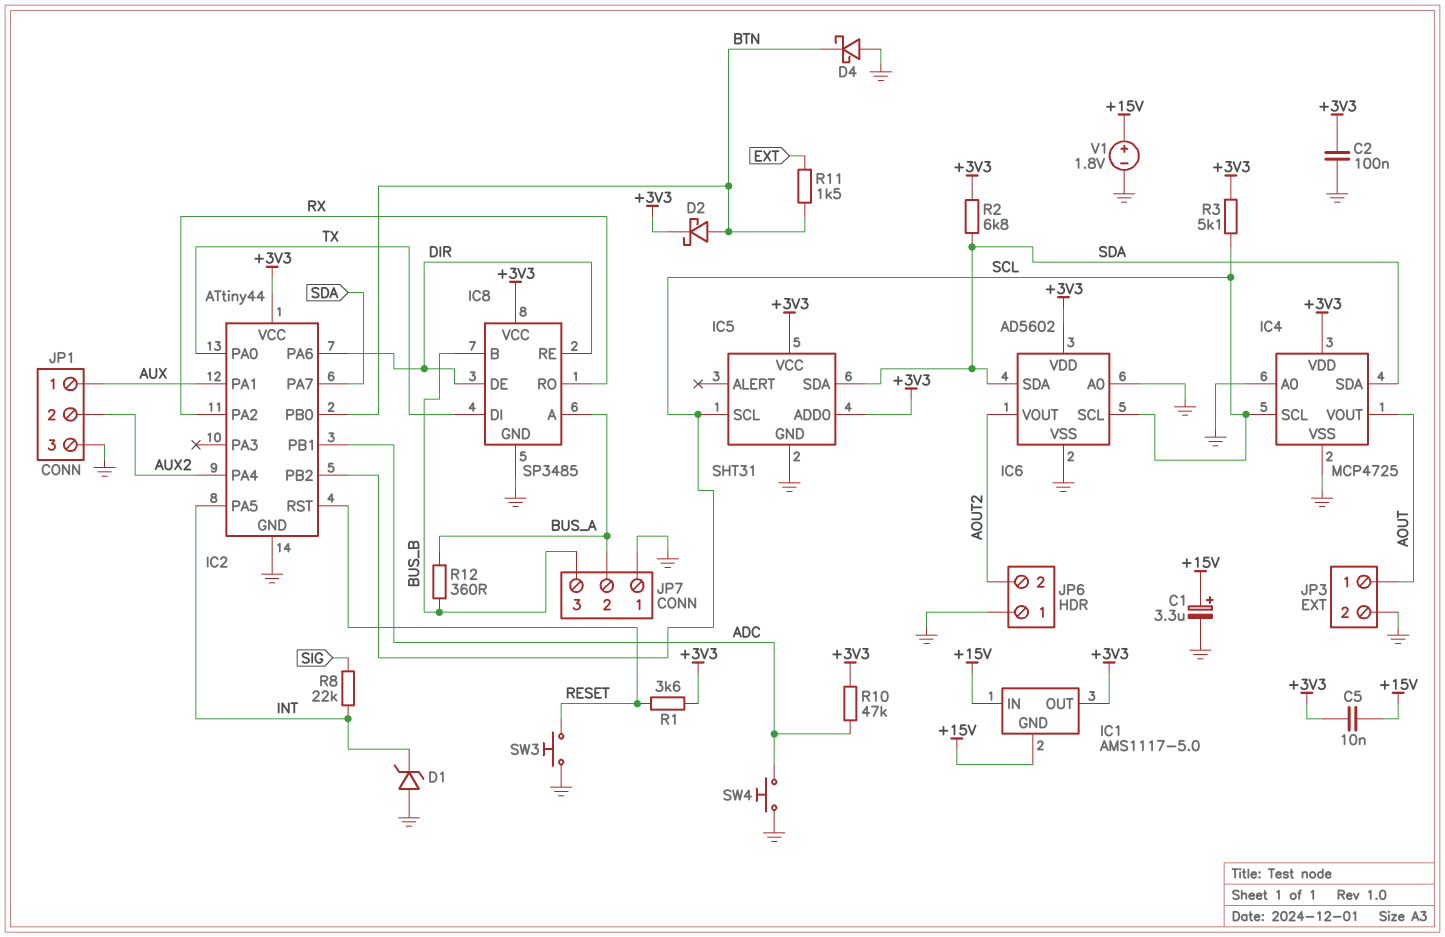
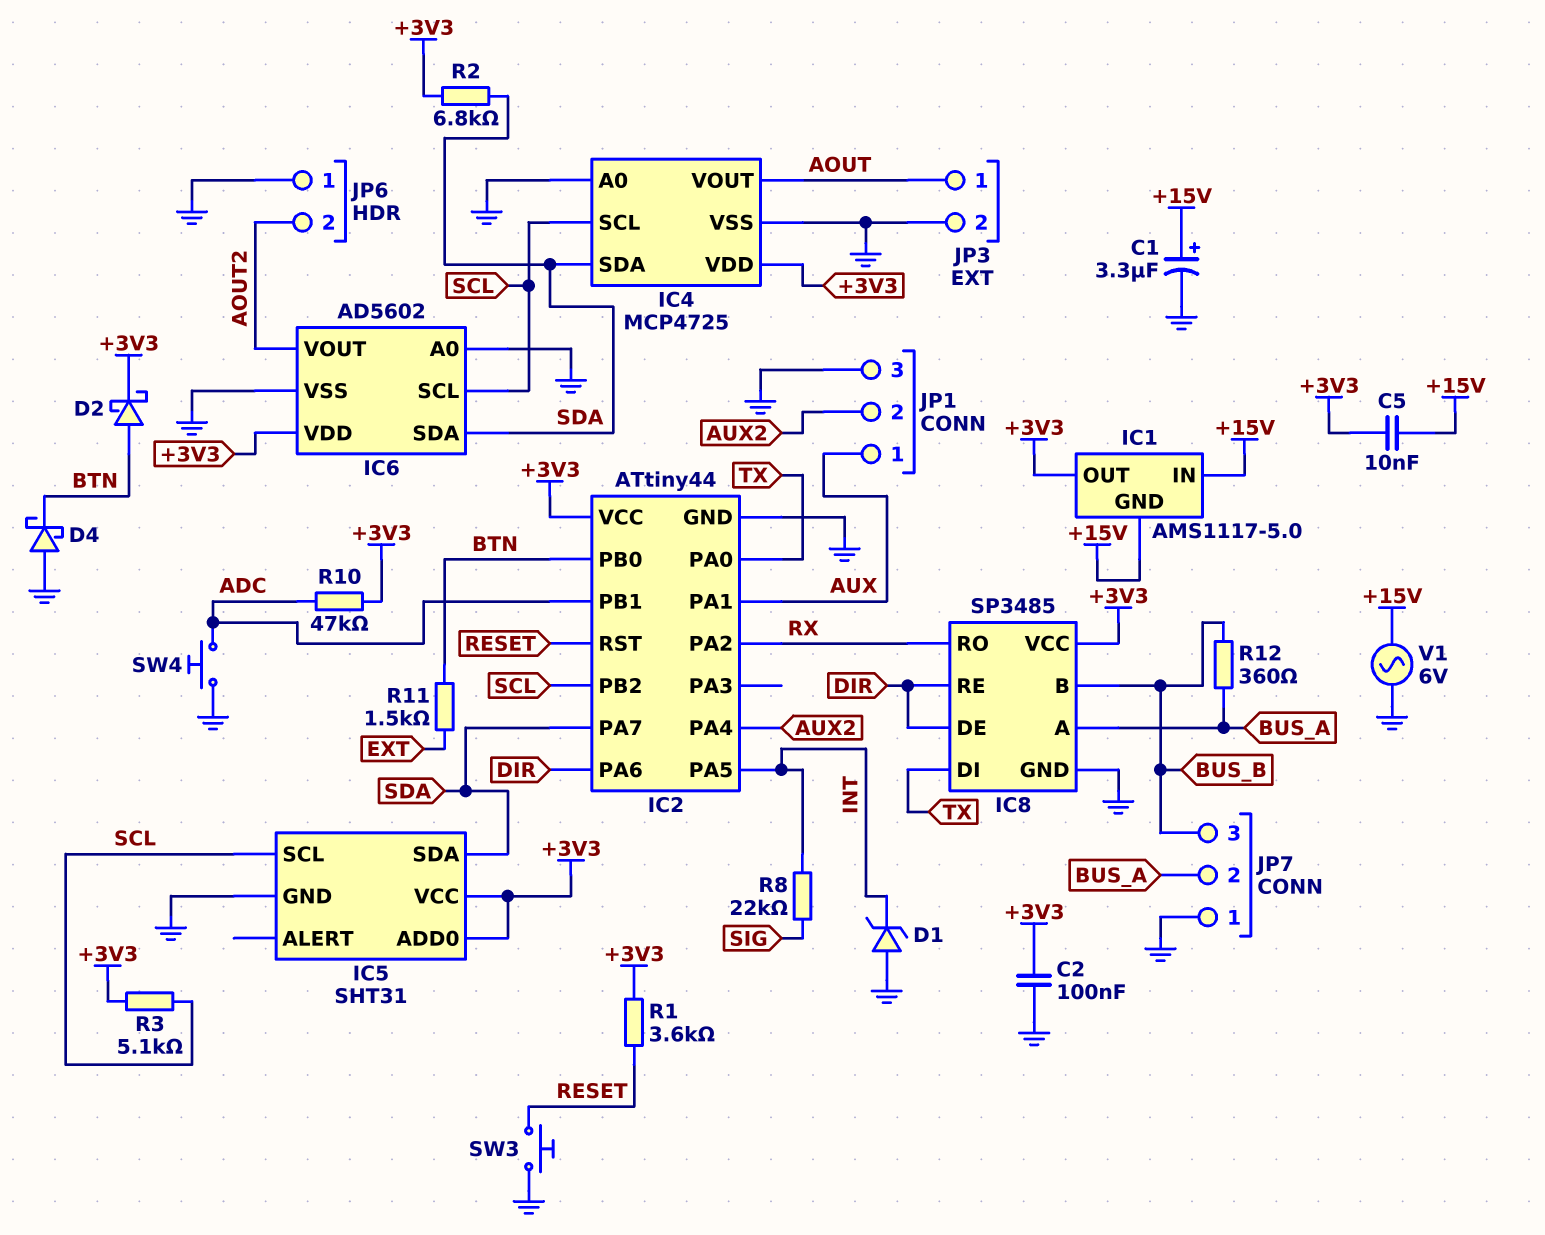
V1: 1.8V (plus +15V, minus GND) -> AC 6V (+15V, GND)

